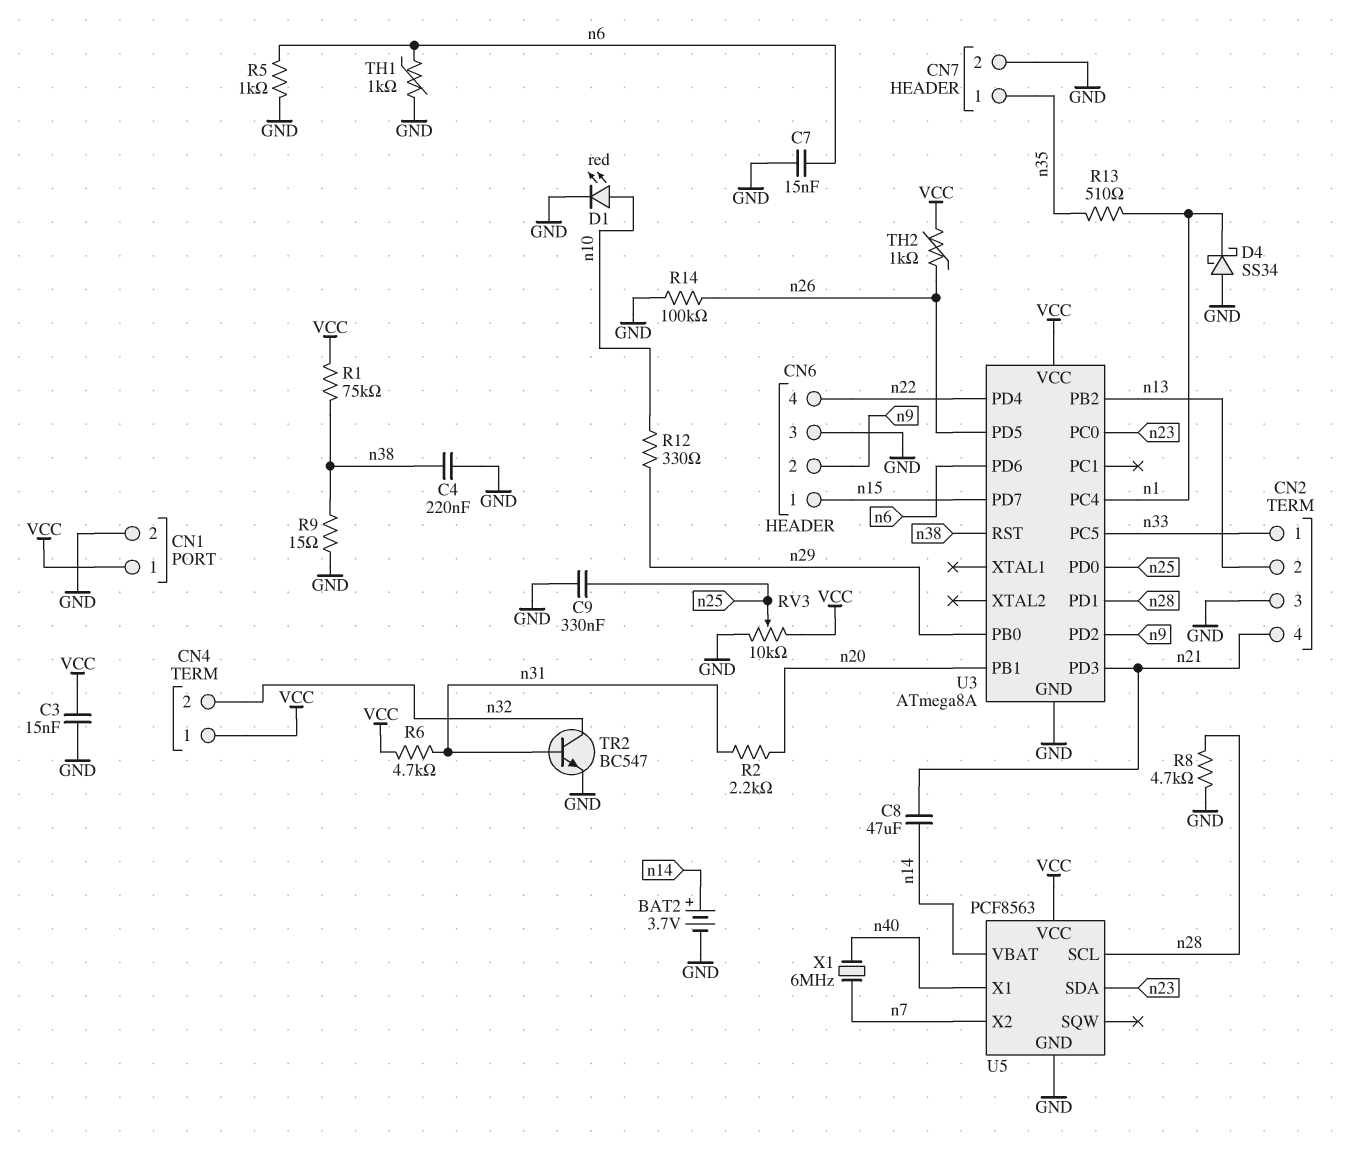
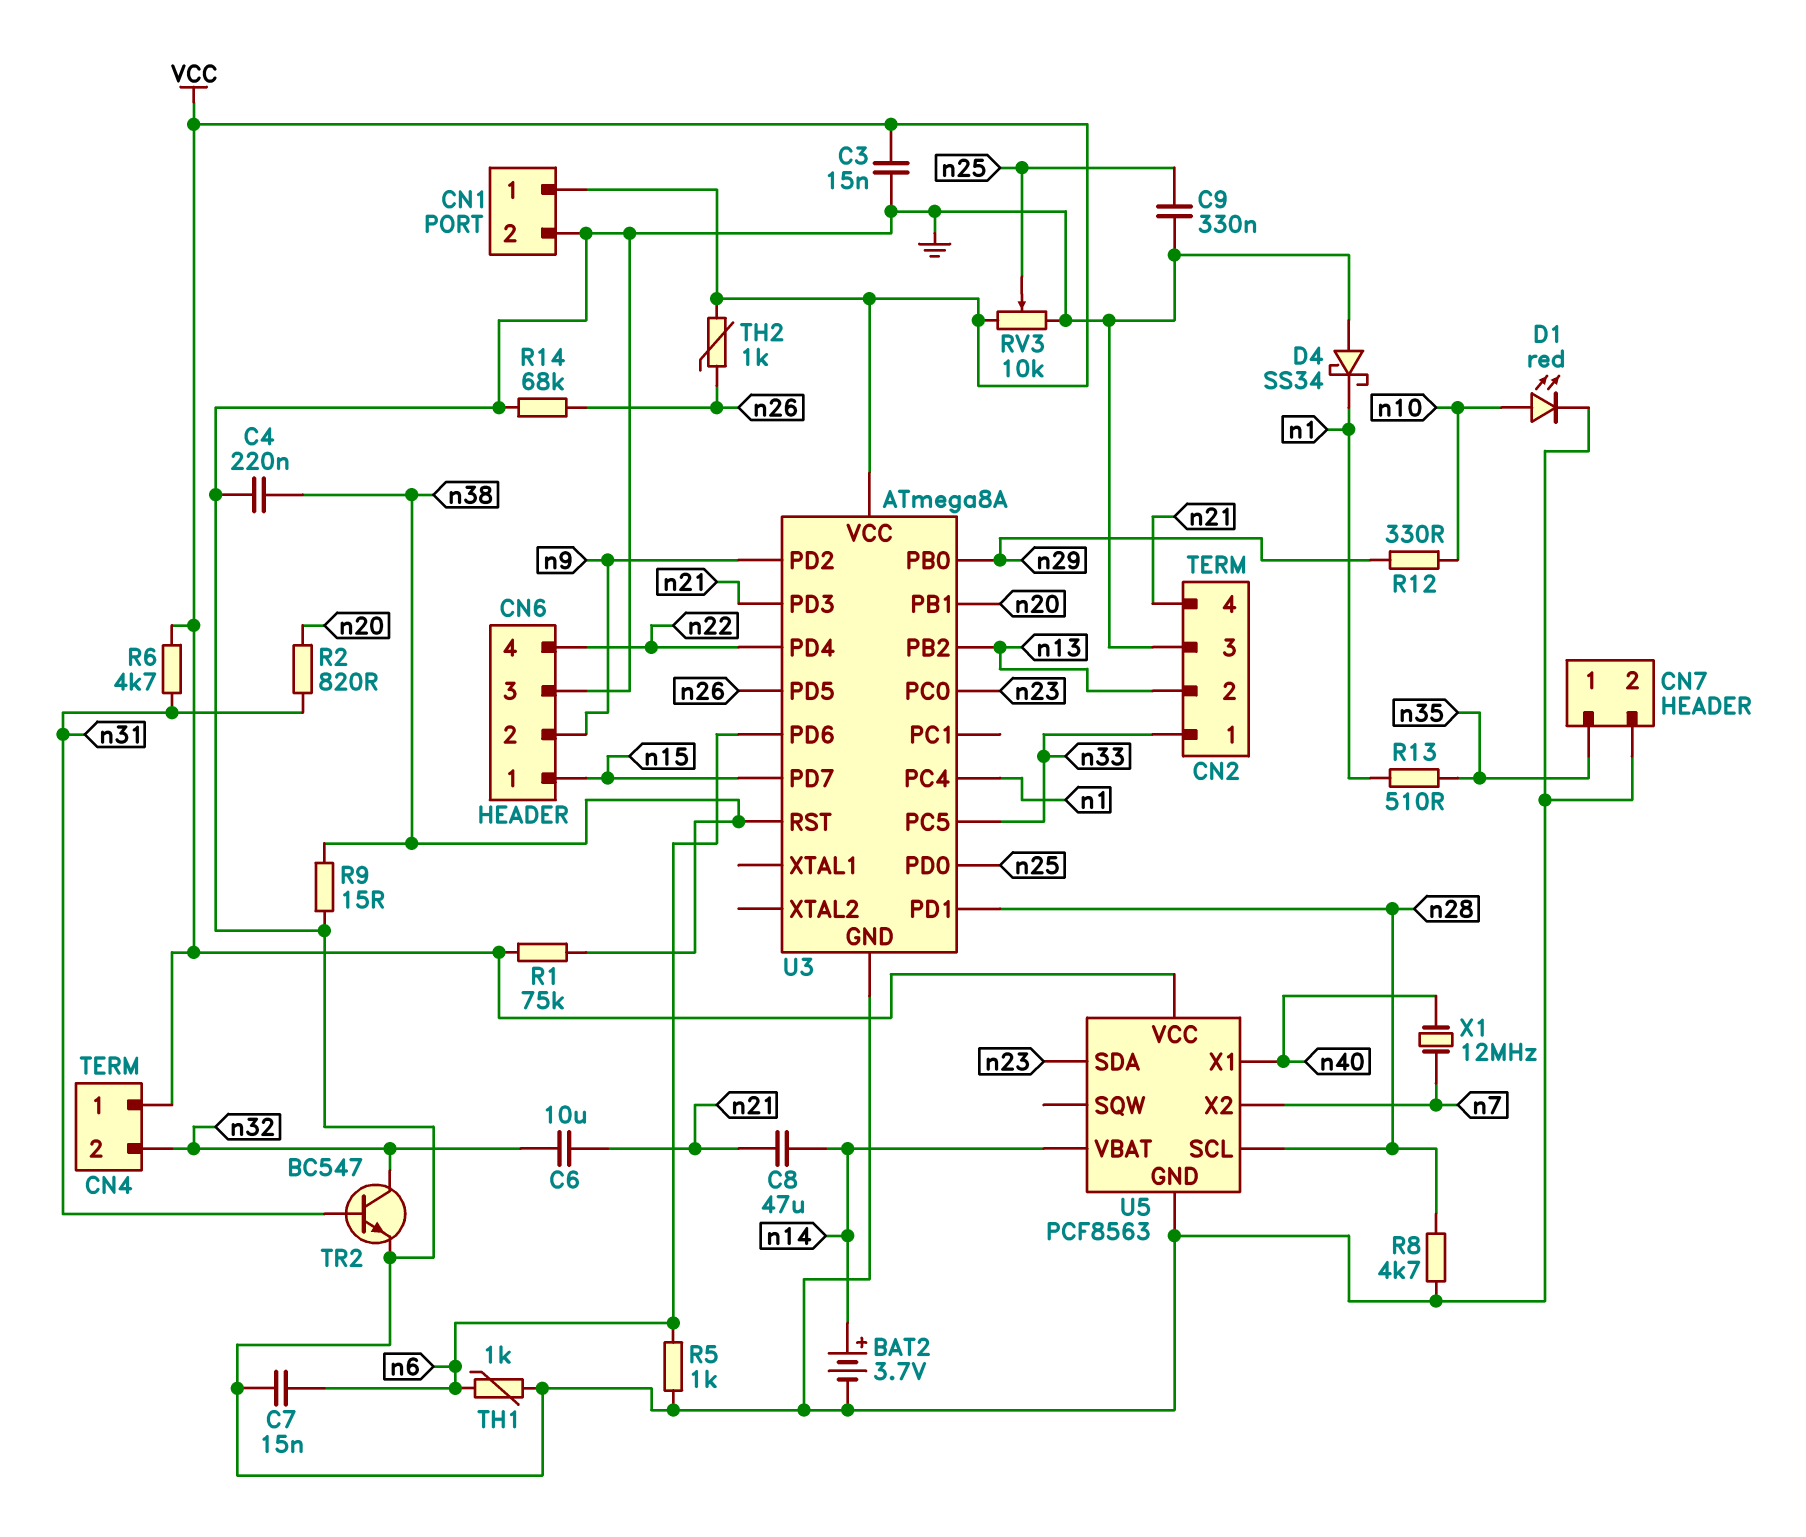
C6: none -> 10uF (n21, n32)
R2: 2.2k (n20, n31) -> 820 (n20, n31)
R14: 100k (GND, n26) -> 68k (GND, n26)
X1: 6MHz (n7, n40) -> 12MHz (n7, n40)

